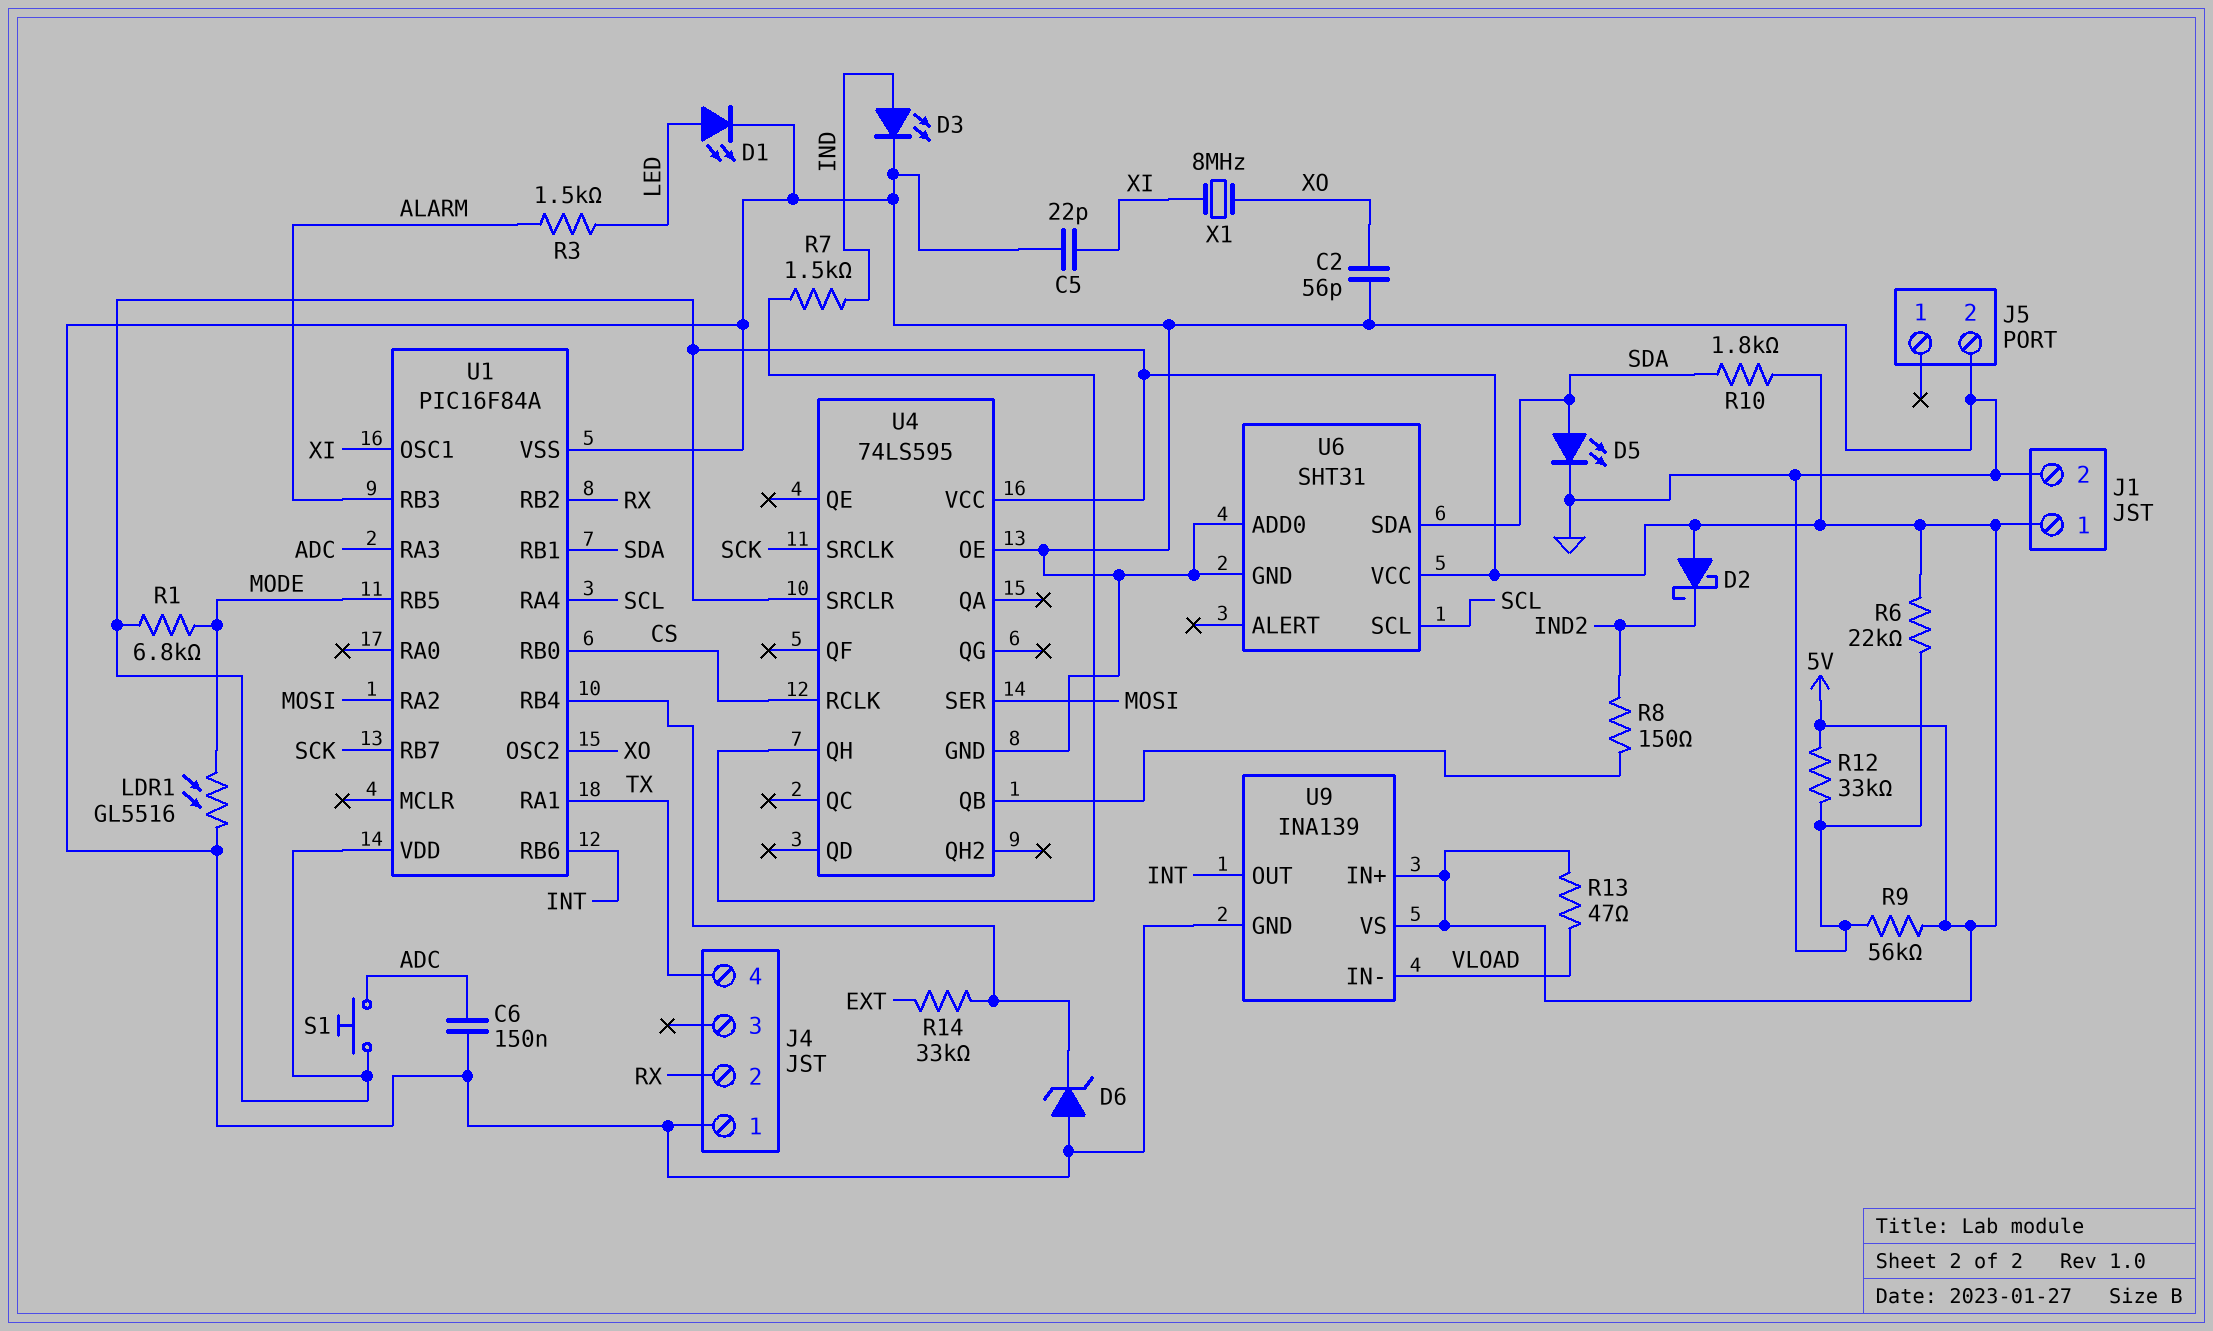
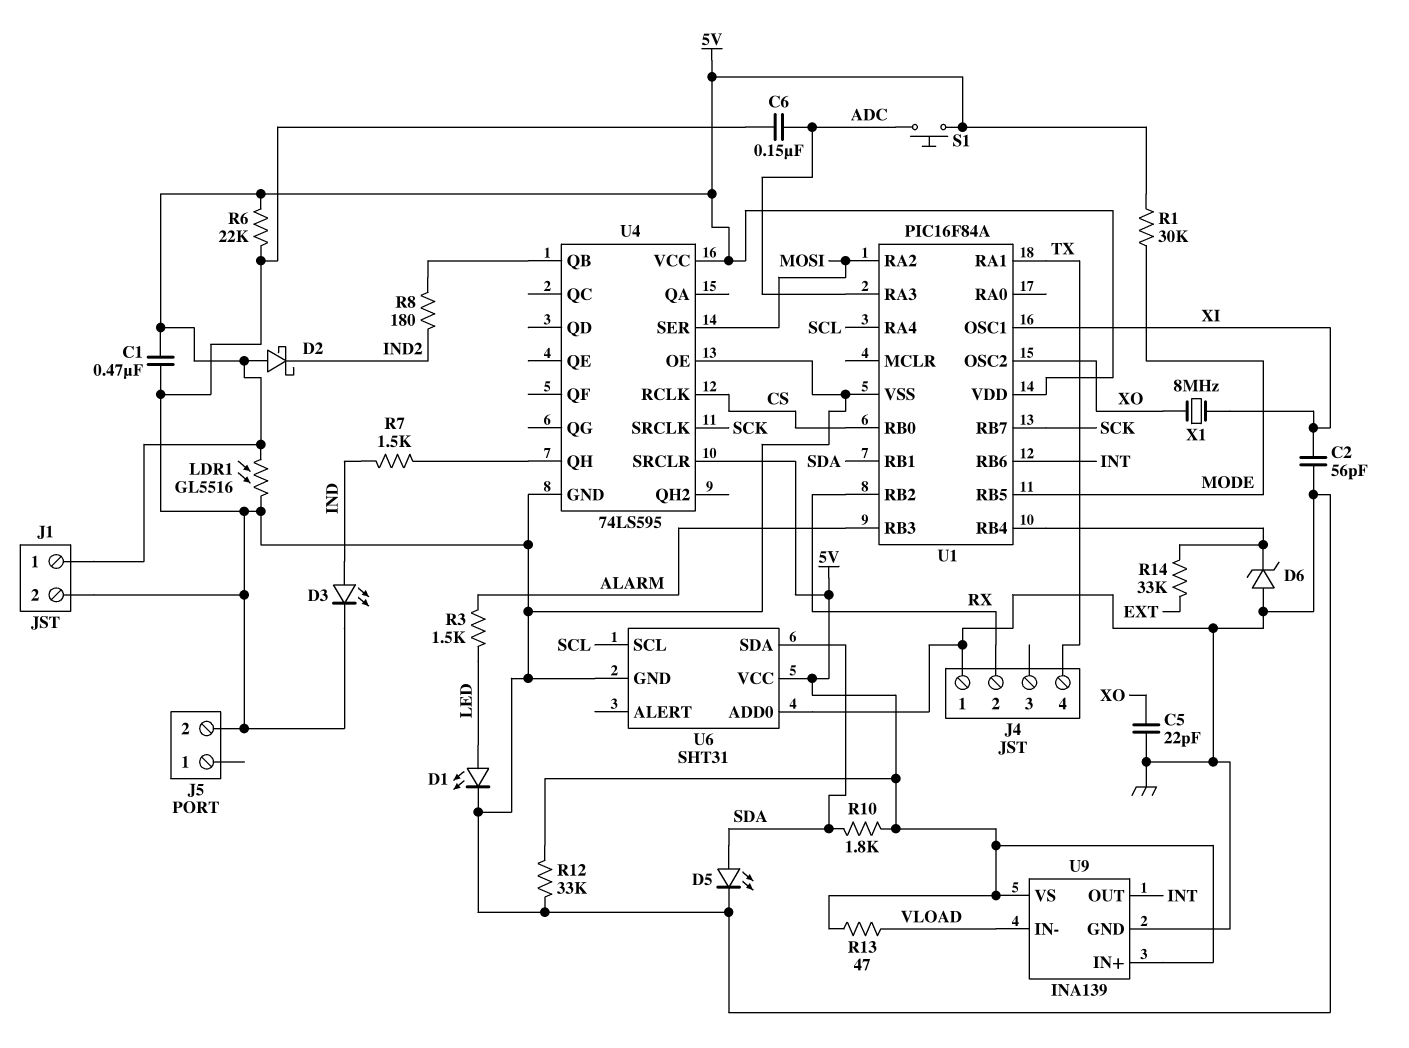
C1: none -> 470nF (5V, GND)
C2: 56pF (GND, XO) -> 56pF (GND, XI)
C5: 22pF (GND, XI) -> 22pF (GND, XO)
LDR1: GL5516 (GND, MODE) -> GL5516 (5V, GND)
R1: 6.8k (5V, MODE) -> 30k (5V, MODE)
R8: 150 (IND2, U4/QB) -> 180 (IND2, U4/QB)
R9: 56k (5V, GND) -> none

